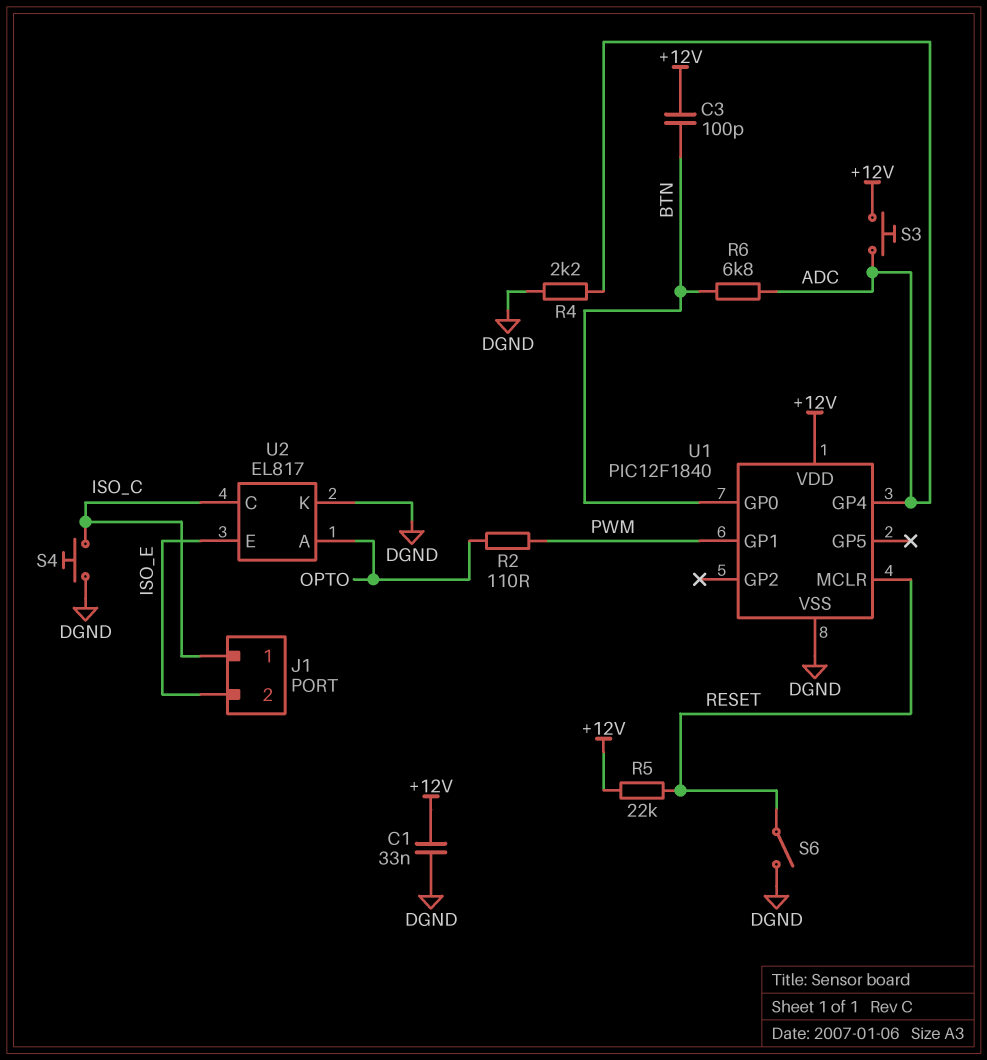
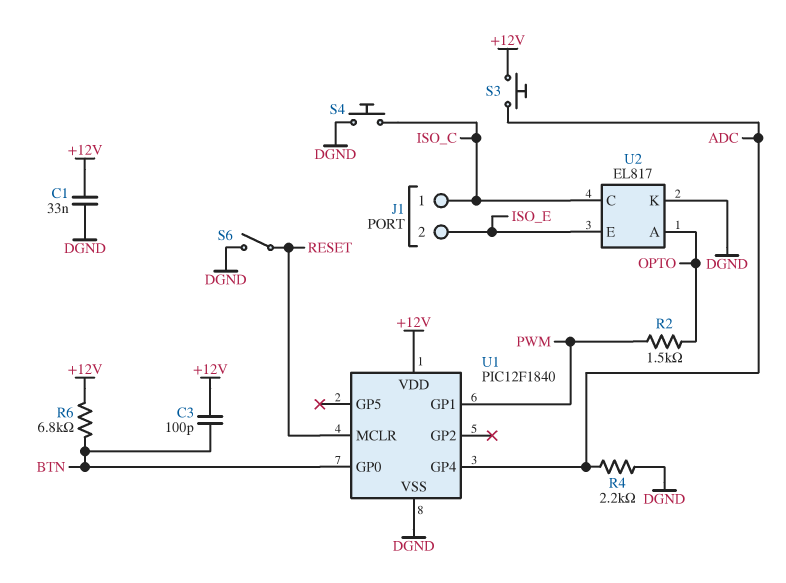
R2: 110 (OPTO, PWM) -> 1.5k (OPTO, PWM)
R5: 22k (+12V, RESET) -> none
R6: 6.8k (ADC, BTN) -> 6.8k (+12V, BTN)

